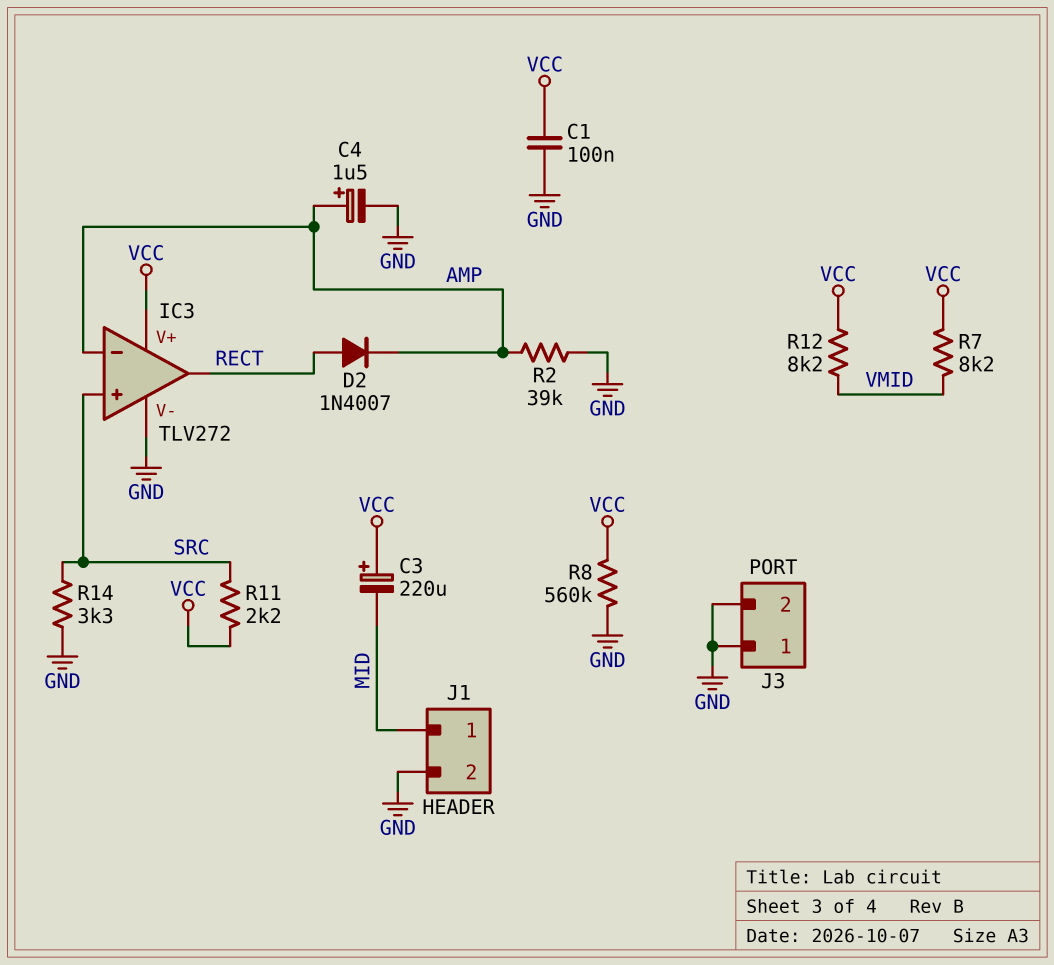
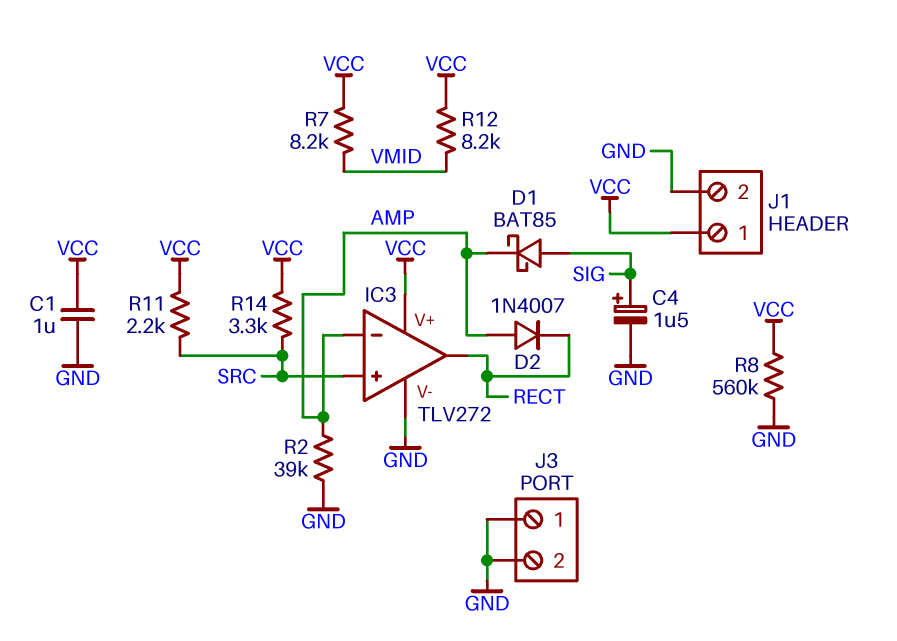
C1: 100nF (GND, VCC) -> 1uF (GND, VCC)
C3: 220uF (plus VCC, minus MID) -> none
C4: 1.5uF (plus AMP, minus GND) -> 1.5uF (plus SIG, minus GND)
D1: none -> schottky BAT85 (A SIG, K AMP)
D2: diode 1N4007 (A RECT, K AMP) -> diode 1N4007 (A AMP, K RECT)
J1 pin 1: MID -> VCC
R14: 3.3k (GND, SRC) -> 3.3k (SRC, VCC)

